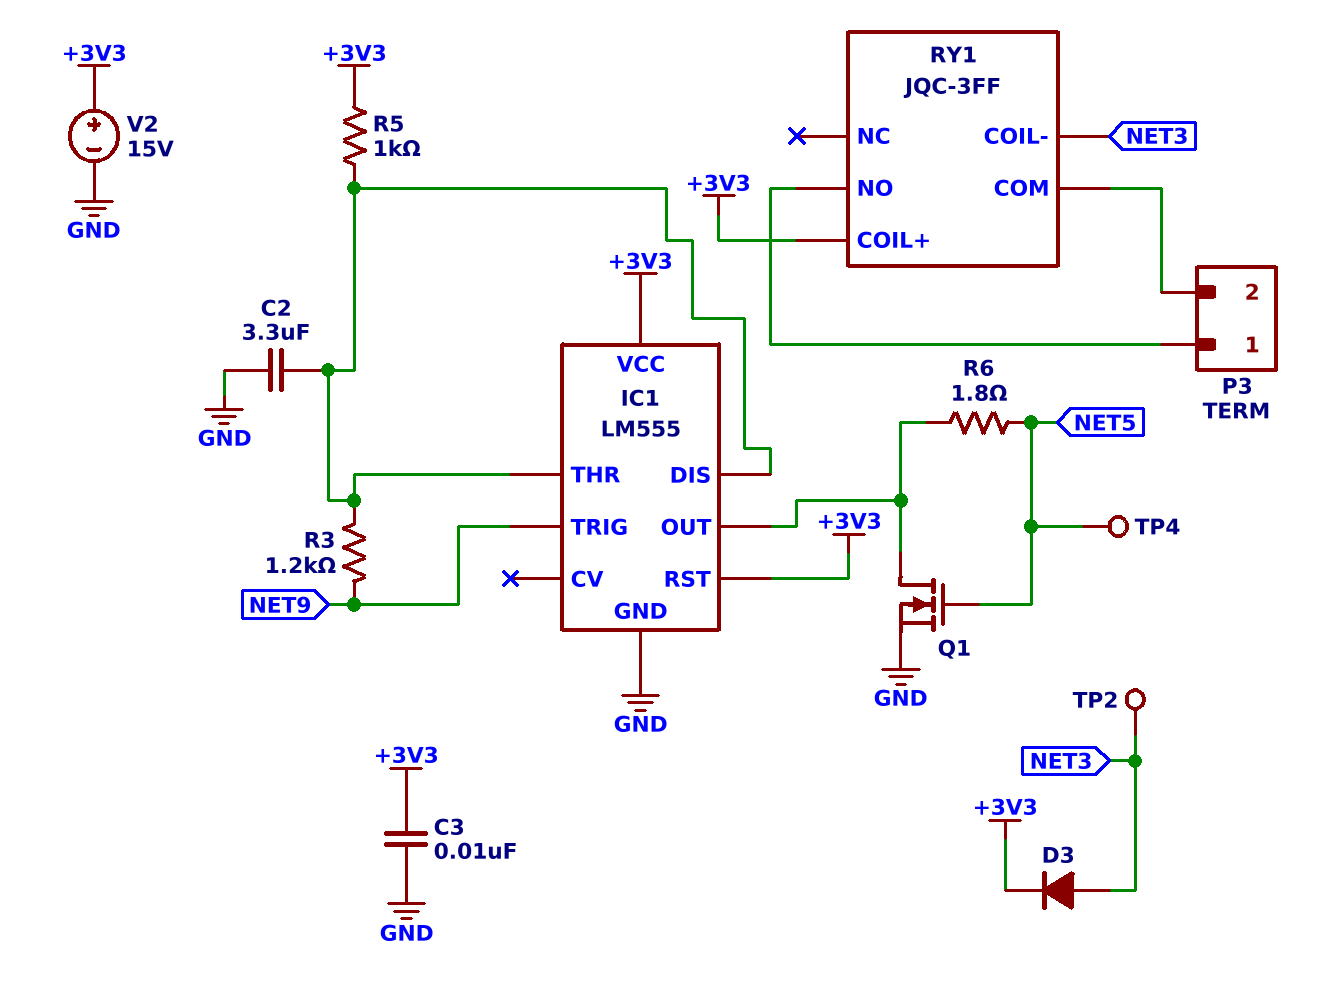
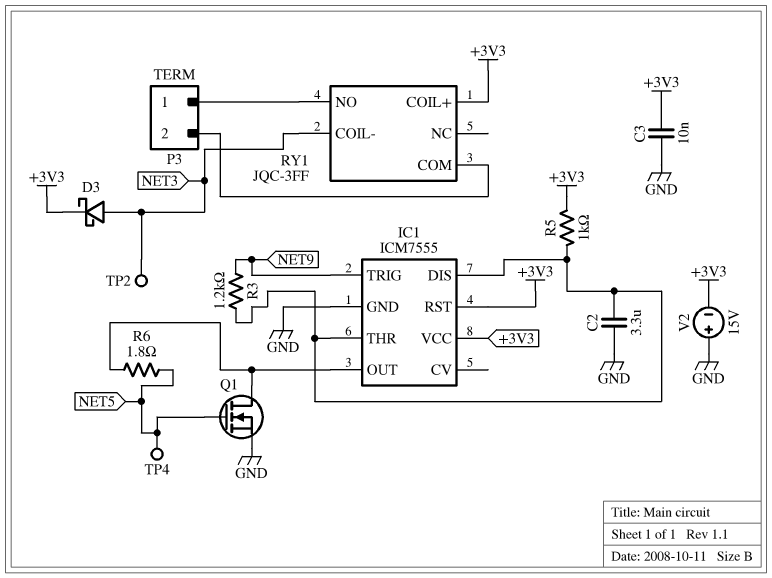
D3: diode (A NET3, K +3V3) -> schottky (A NET3, K +3V3)
IC1: LM555 -> ICM7555
V2: 15V (plus +3V3, minus GND) -> 15V (plus GND, minus +3V3)

